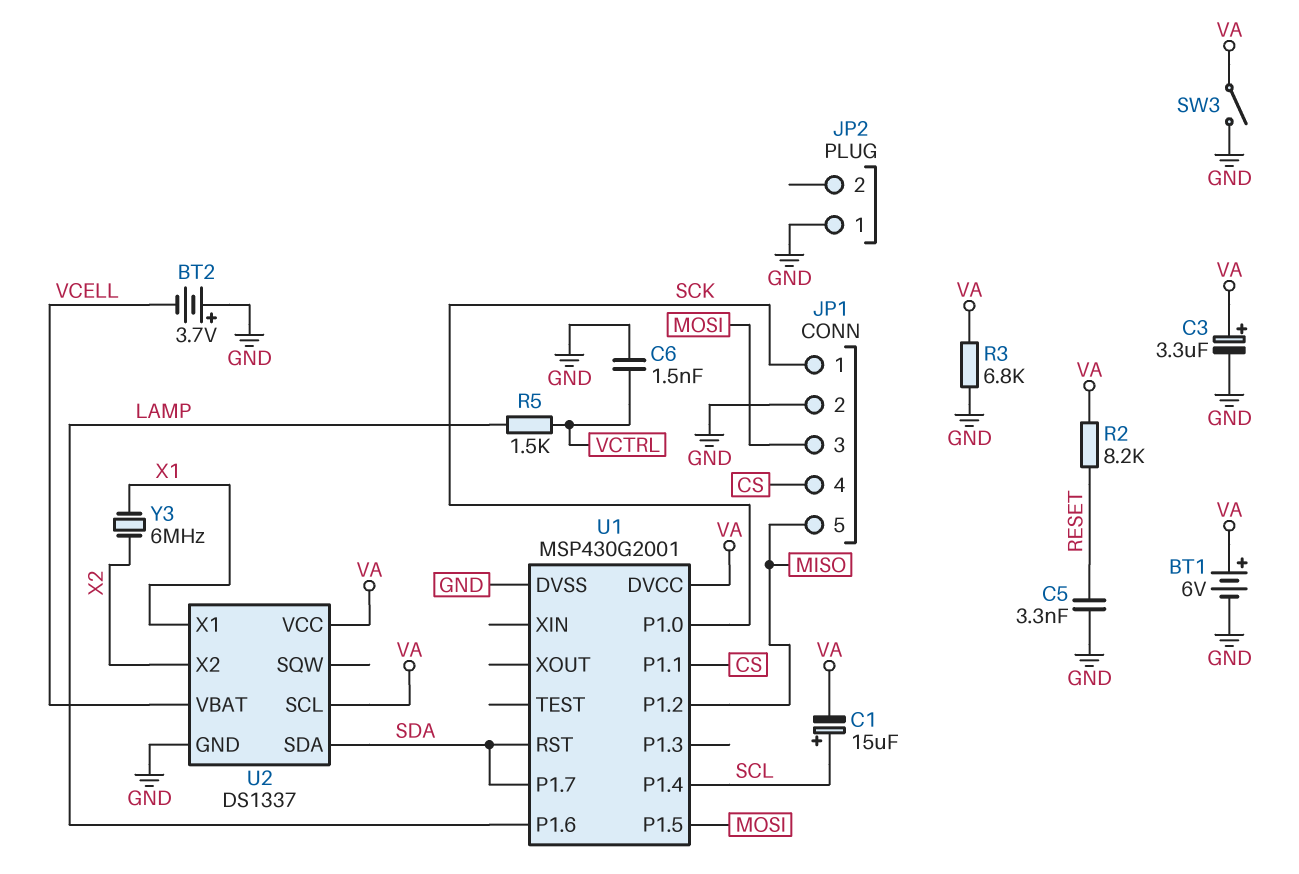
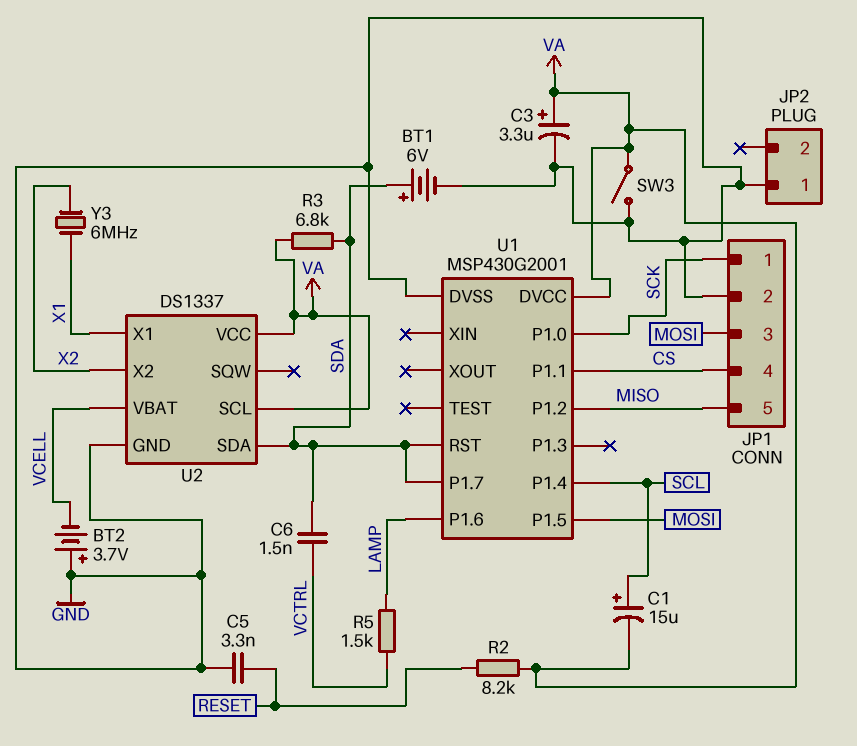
BT1: 6V (plus VA, minus GND) -> 6V (plus SDA, minus GND)
C6: 1.5nF (GND, VCTRL) -> 1.5nF (SDA, VCTRL)
R3: 6.8k (GND, VA) -> 6.8k (SDA, VA)

